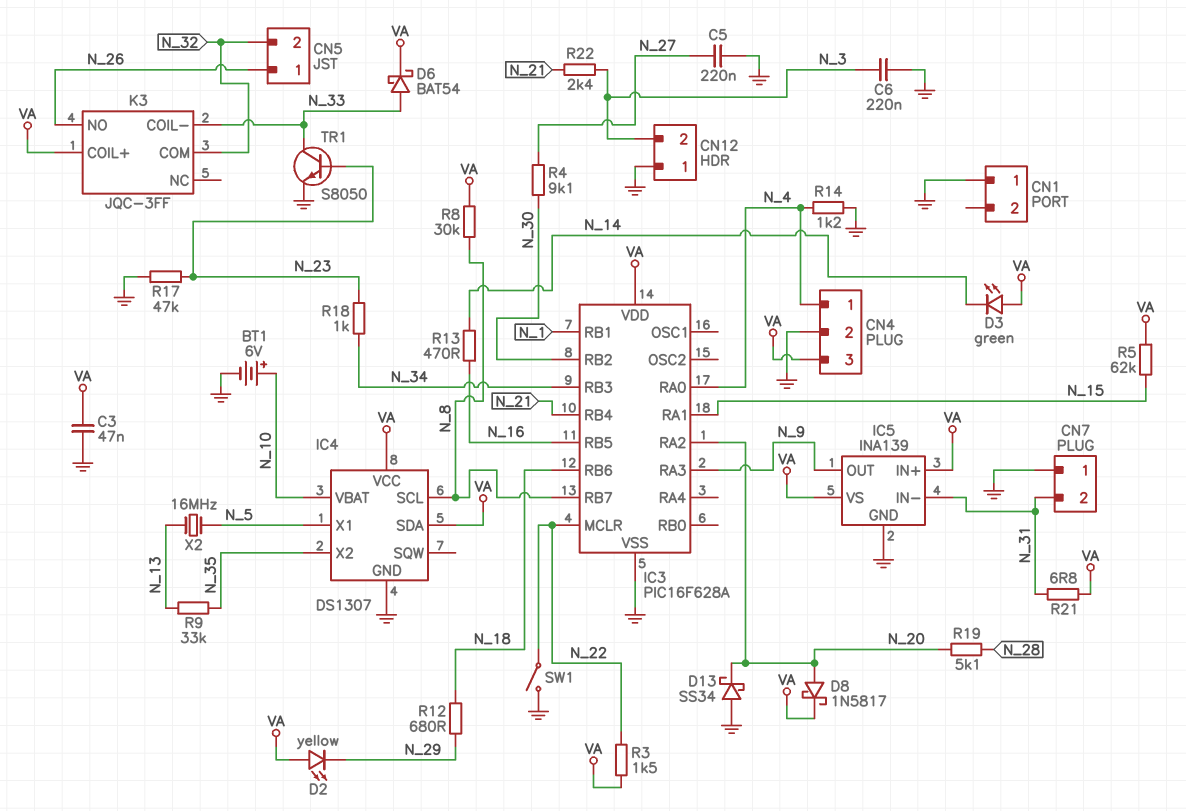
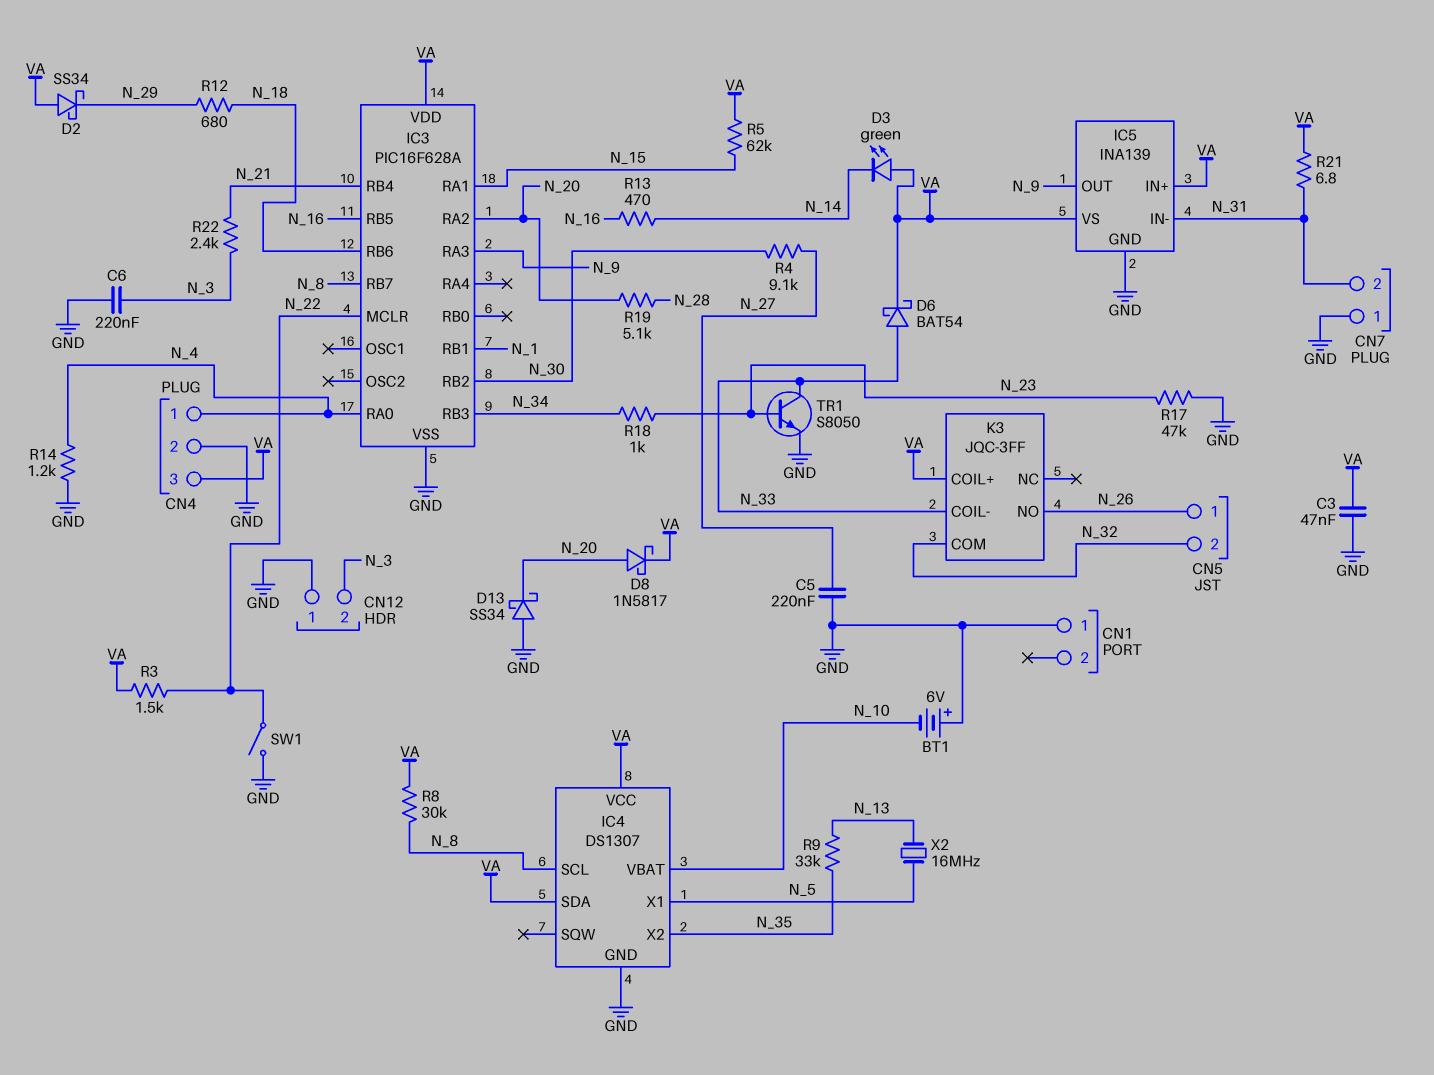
BT1: 6V (plus N_10, minus GND) -> 6V (plus GND, minus N_10)
D2: LED yellow (A VA, K N_29) -> schottky SS34 (A VA, K N_29)

